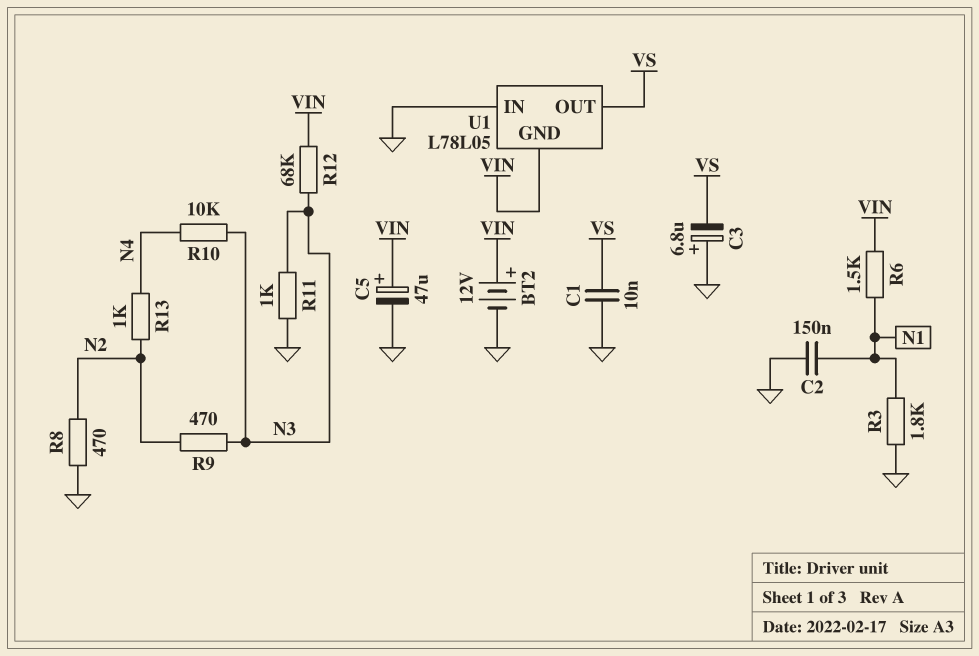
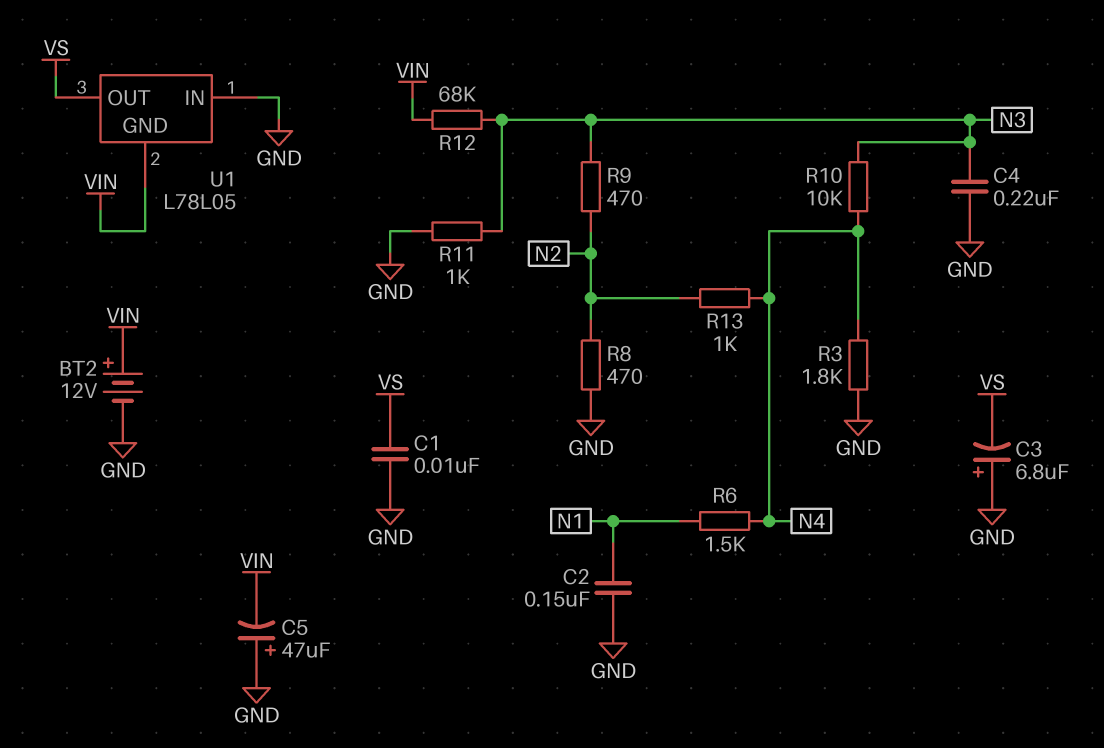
C4: none -> 220nF (GND, N3)
C5: 47uF (plus VIN, minus GND) -> 47uF (plus GND, minus VIN)
R3: 1.8k (GND, N1) -> 1.8k (GND, N4)
R6: 1.5k (N1, VIN) -> 1.5k (N1, N4)

